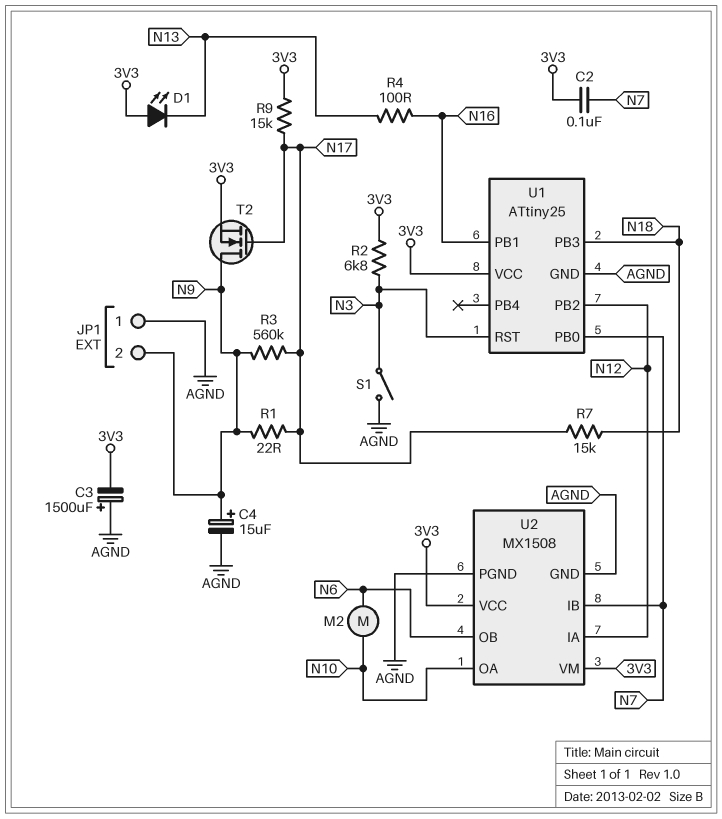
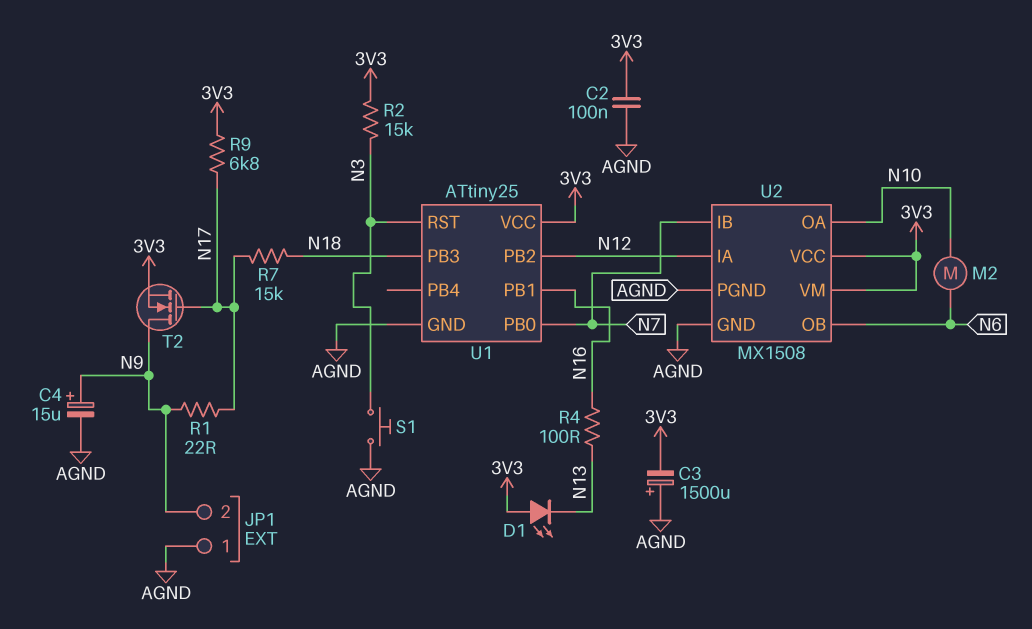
C2: 100nF (3V3, N7) -> 100nF (3V3, AGND)
R2: 6.8k (3V3, N3) -> 15k (3V3, N3)
R3: 560k (N9, N17) -> none
R9: 15k (3V3, N17) -> 6.8k (3V3, N17)
S1: switch (AGND, N3) -> button (AGND, N3)

